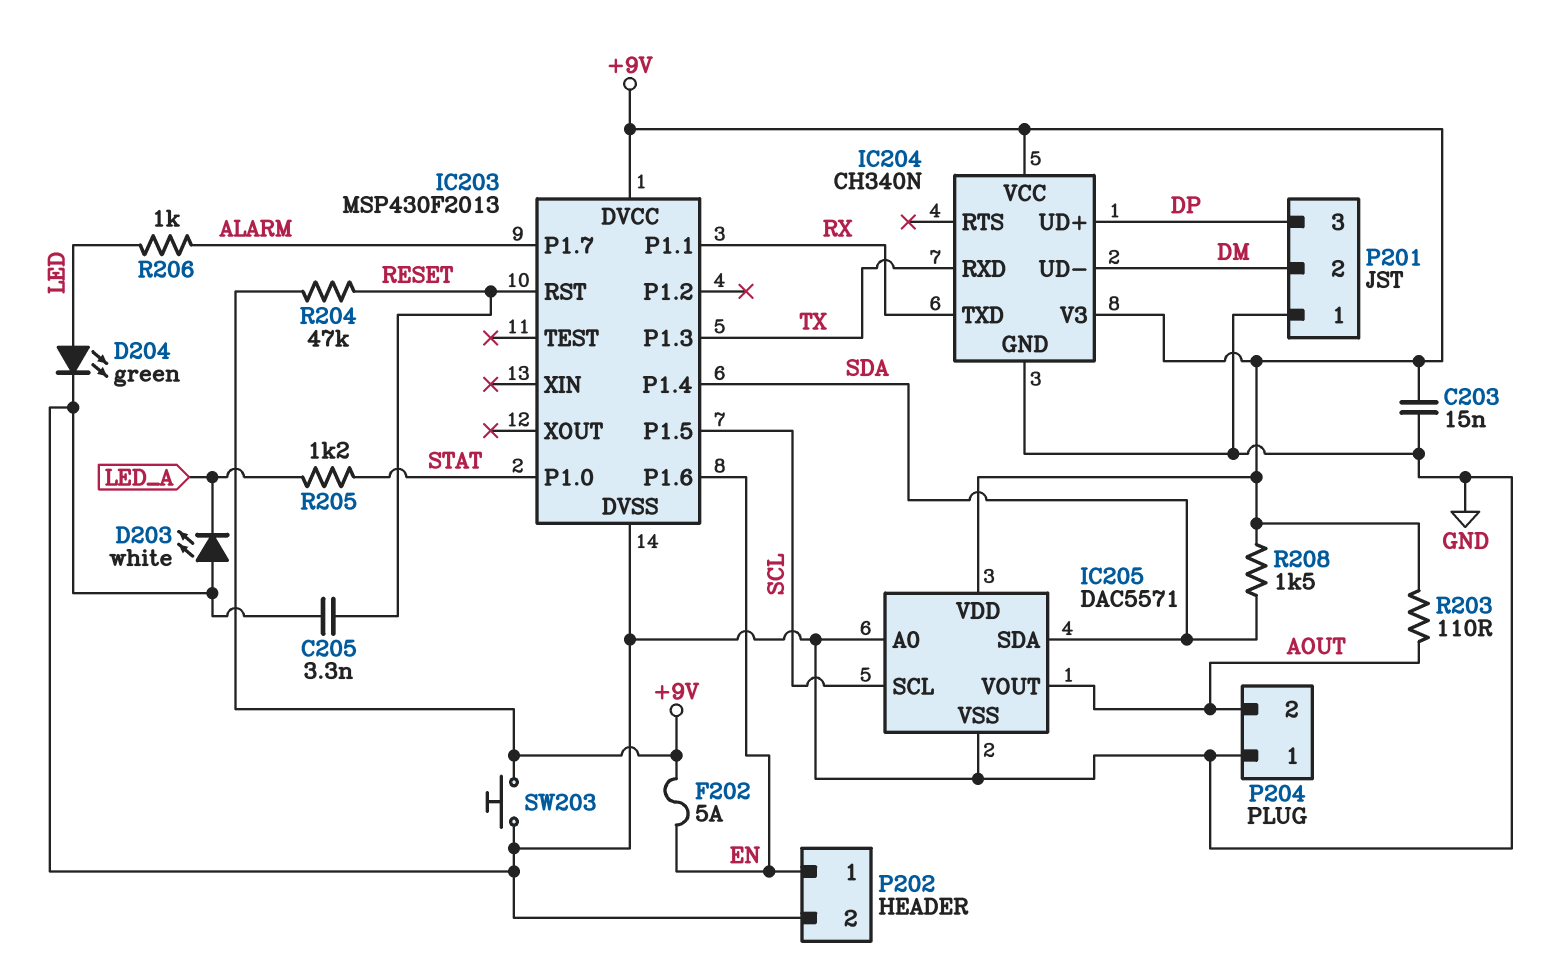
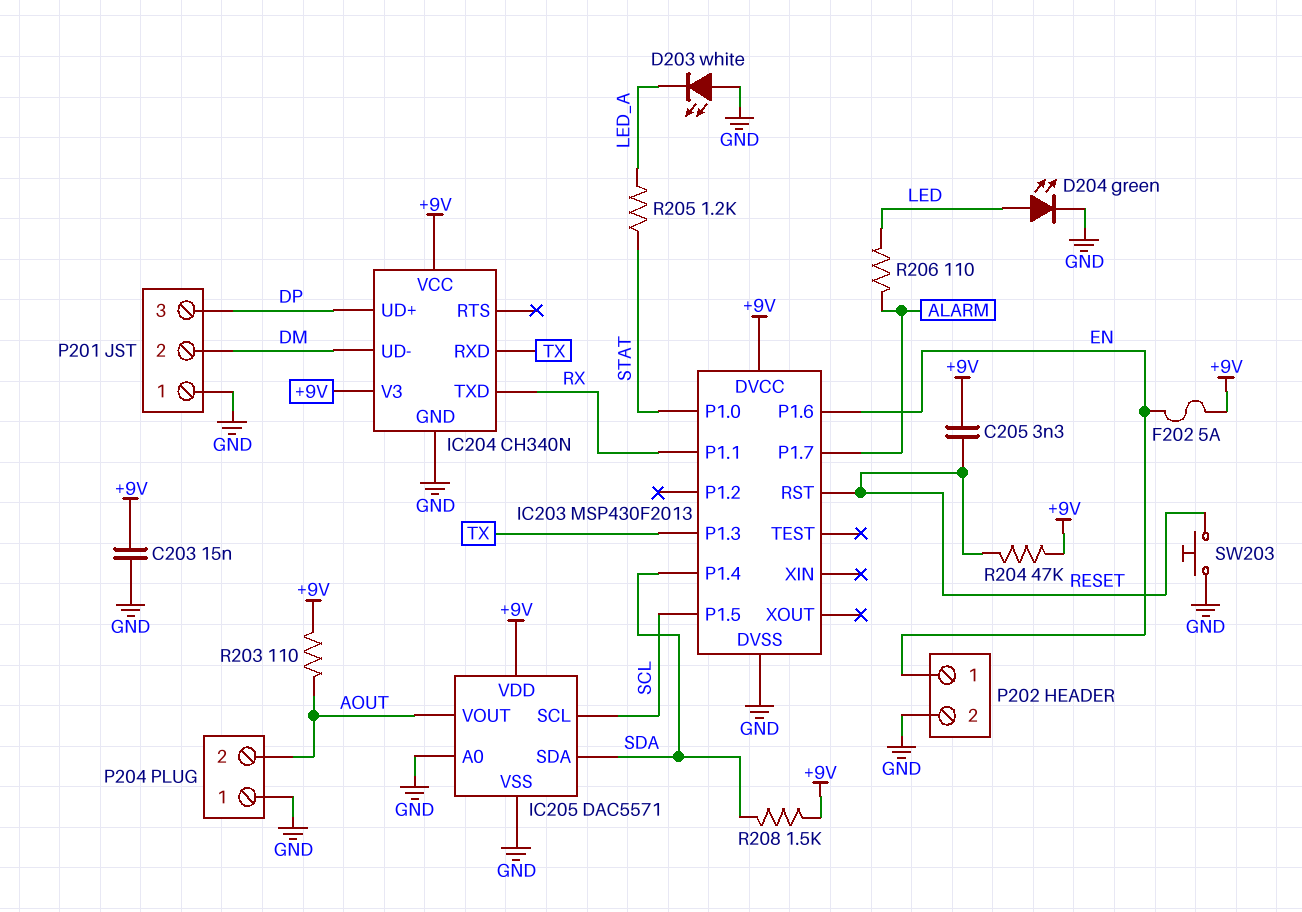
C205: 3.3nF (GND, RESET) -> 3.3nF (+9V, RESET)
R206: 1k (ALARM, LED) -> 110 (ALARM, LED)
SW203: button (+9V, GND) -> button (GND, RESET)

